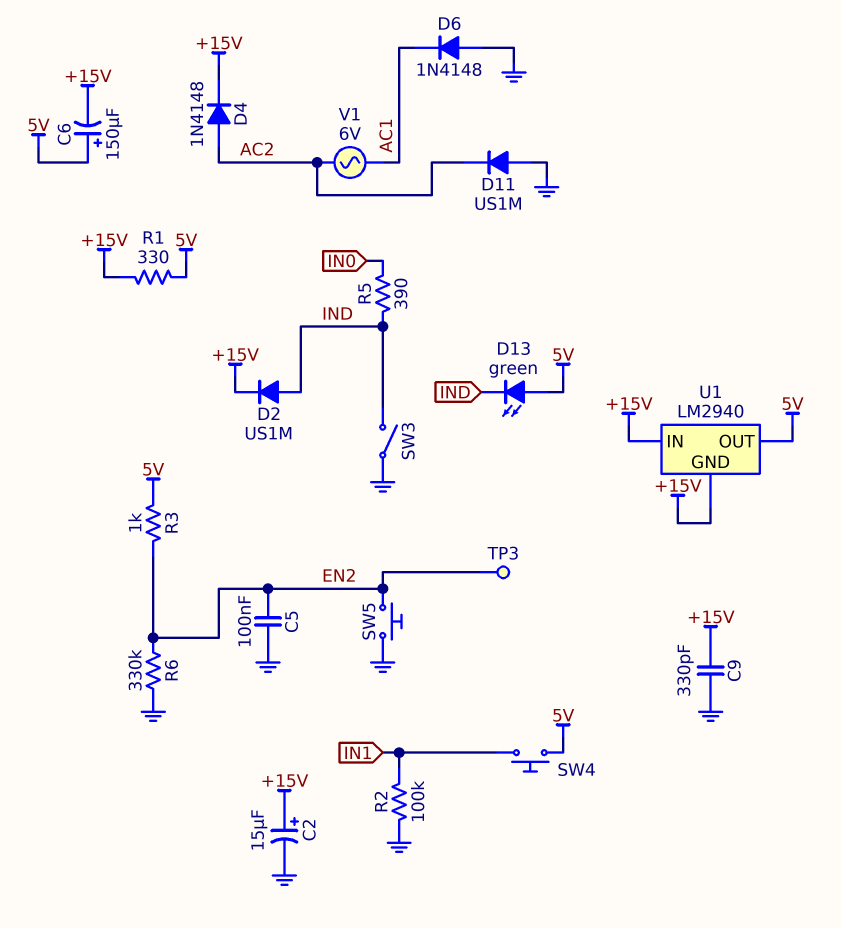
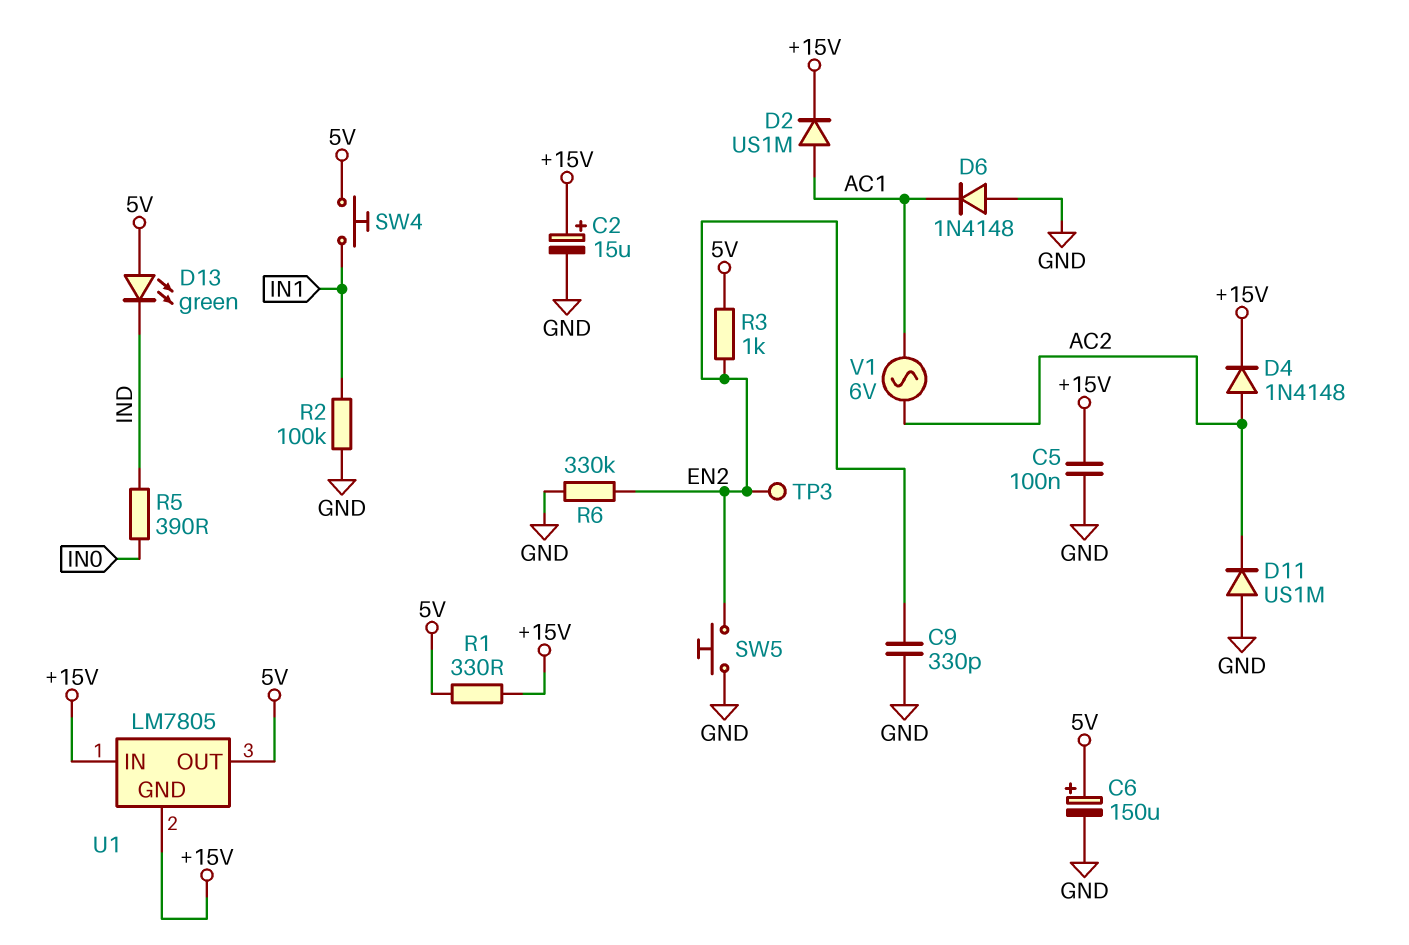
C5: 100nF (EN2, GND) -> 100nF (+15V, GND)
C6: 150uF (plus 5V, minus +15V) -> 150uF (plus 5V, minus GND)
C9: 330pF (+15V, GND) -> 330pF (EN2, GND)
D2: diode US1M (A IND, K +15V) -> diode US1M (A AC1, K +15V)
SW3: switch (GND, IND) -> none
U1: LM2940 -> LM7805

